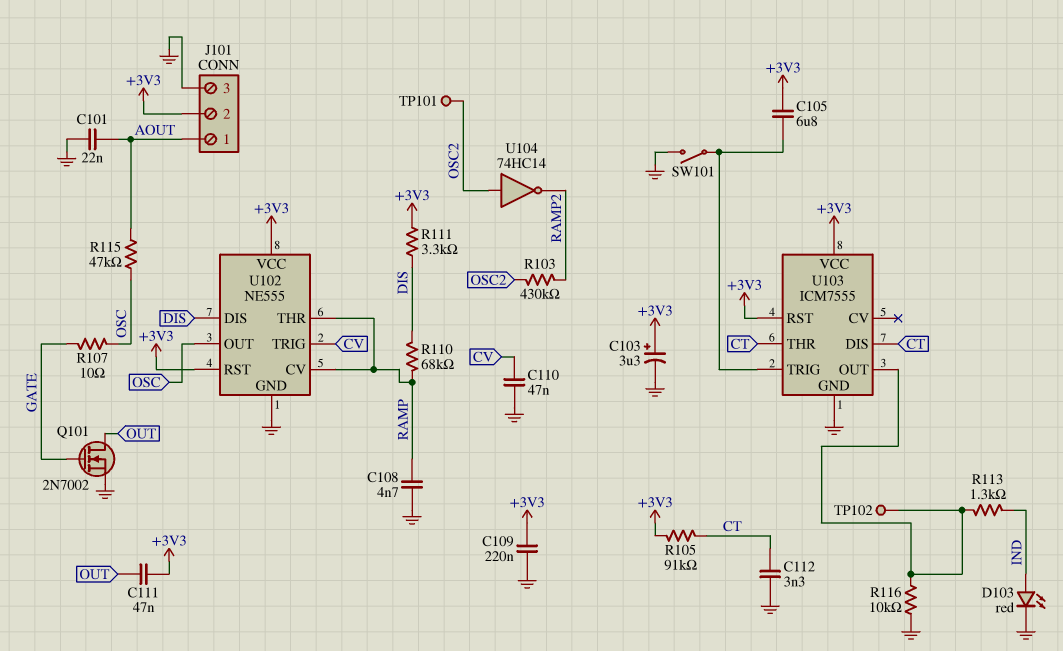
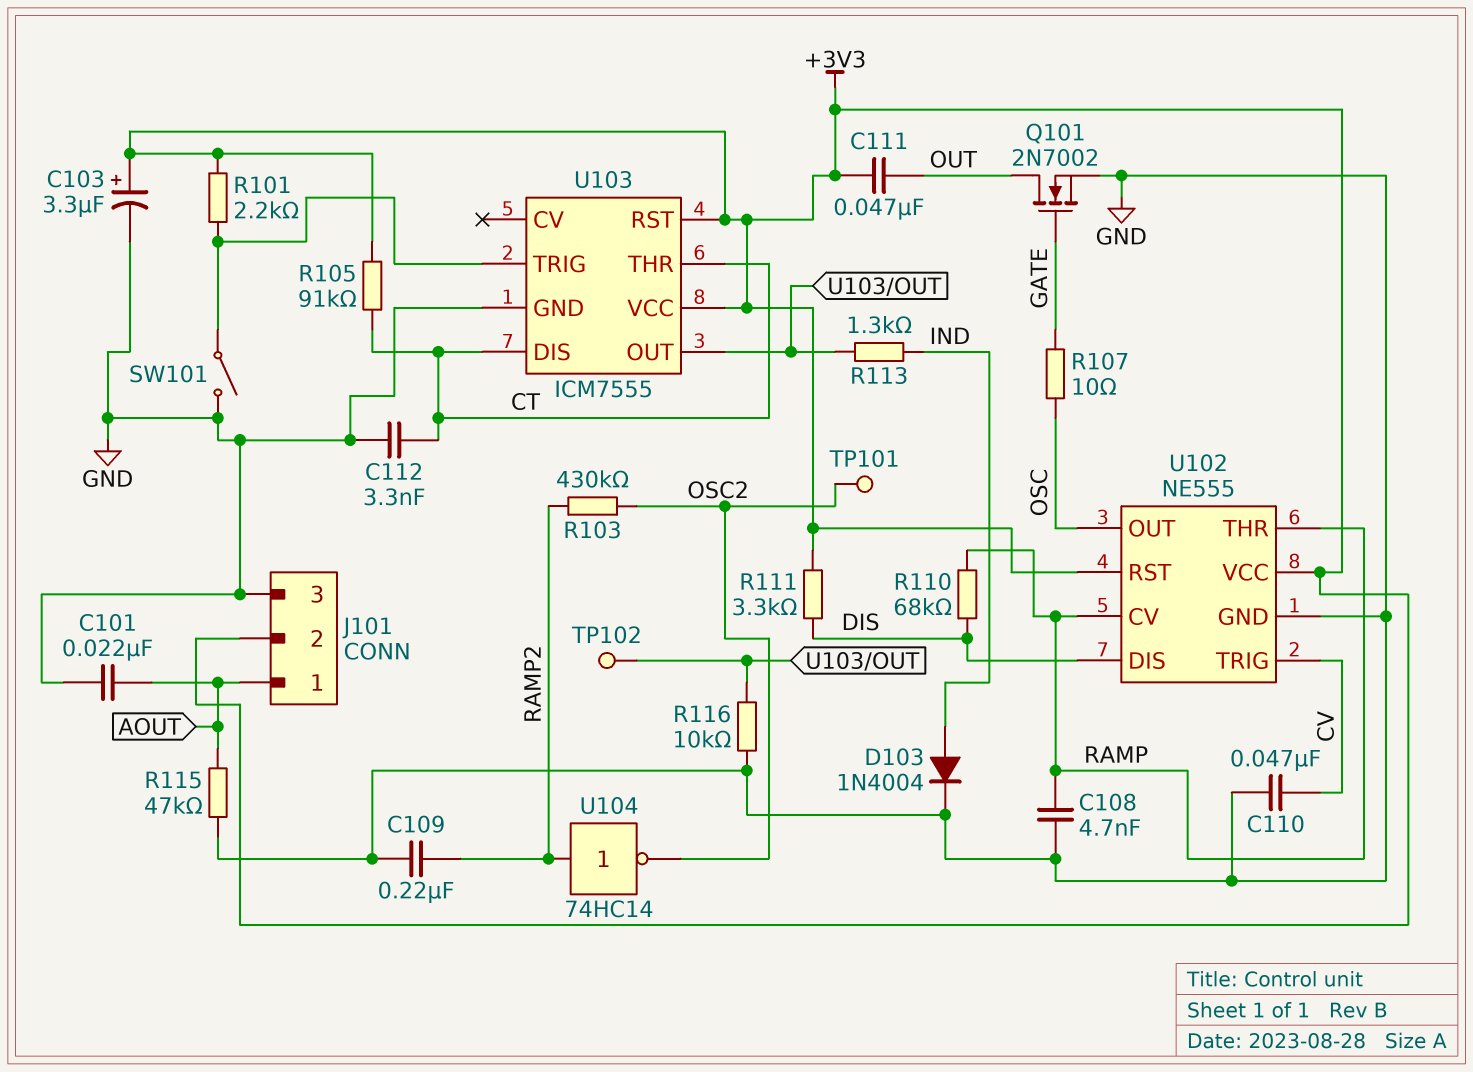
C105: 6.8uF (+3V3, U103/TRIG) -> none
C109: 220nF (+3V3, GND) -> 220nF (GND, RAMP2)
D103: LED red (A IND, K GND) -> diode 1N4004 (A IND, K GND)
R101: none -> 2.2k (+3V3, U103/TRIG)
R115: 47k (AOUT, OSC) -> 47k (AOUT, GND)
U104: NOT 74HC14 (in OSC2, out RAMP2) -> NOT 74HC14 (in RAMP2, out OSC2)

